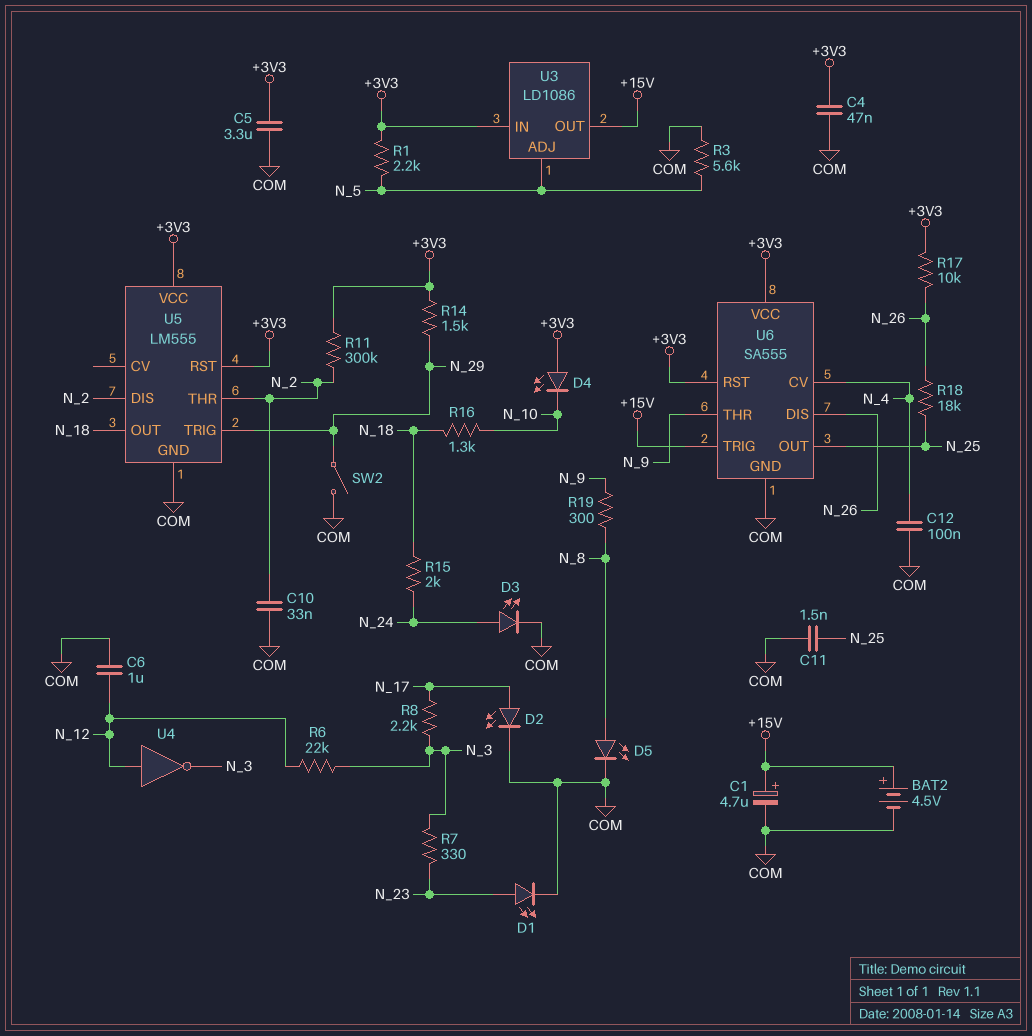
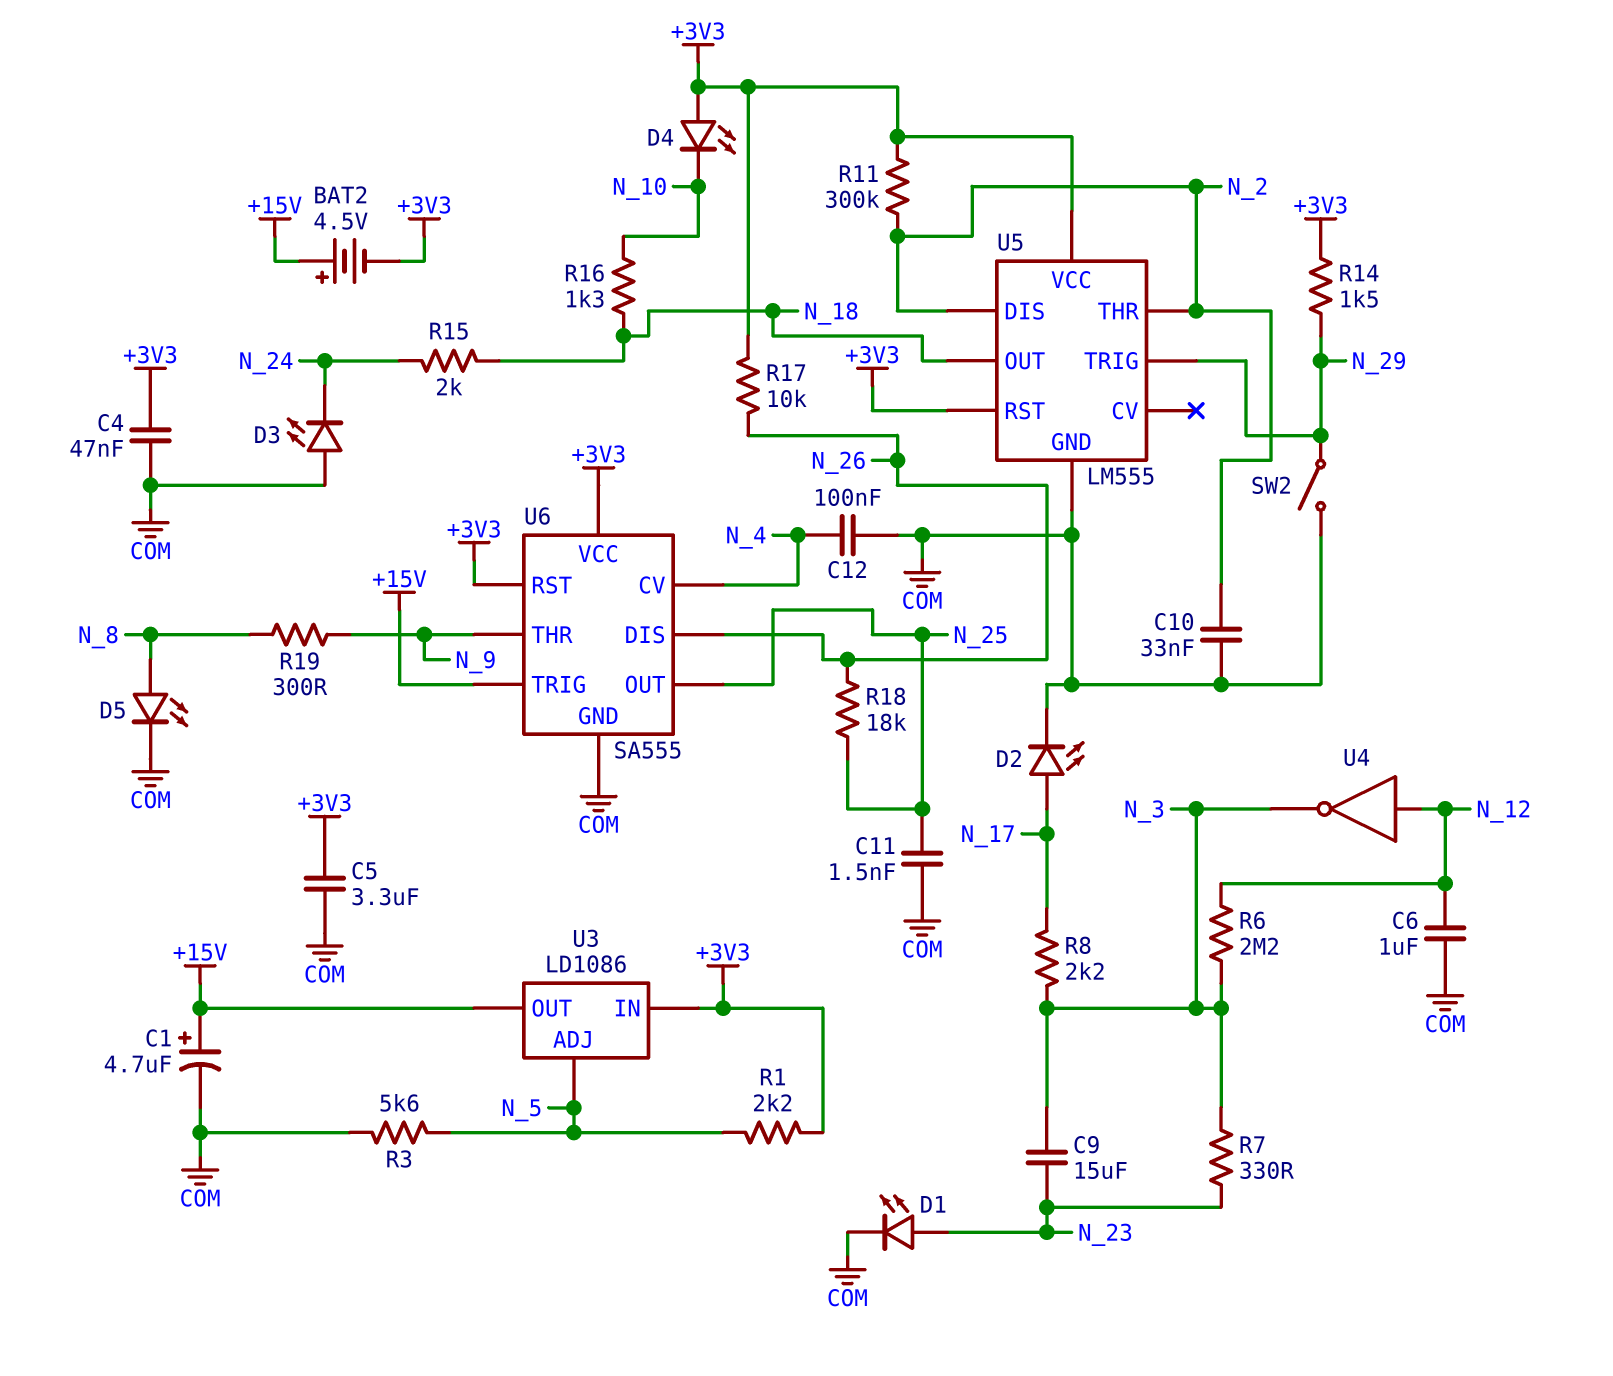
BAT2: 4.5V (plus +15V, minus COM) -> 4.5V (plus +15V, minus +3V3)
C9: none -> 15uF (N_3, N_23)
D3: LED (A N_24, K COM) -> LED (A COM, K N_24)
R6: 22k (N_3, N_12) -> 2.2M (N_3, N_12)

